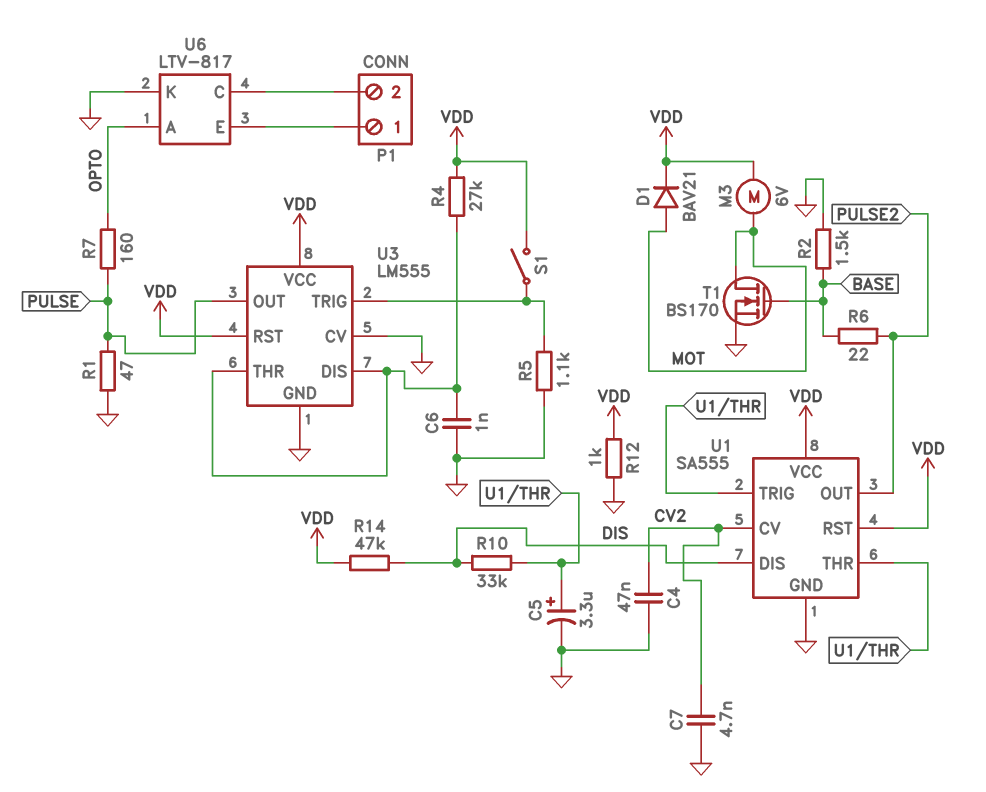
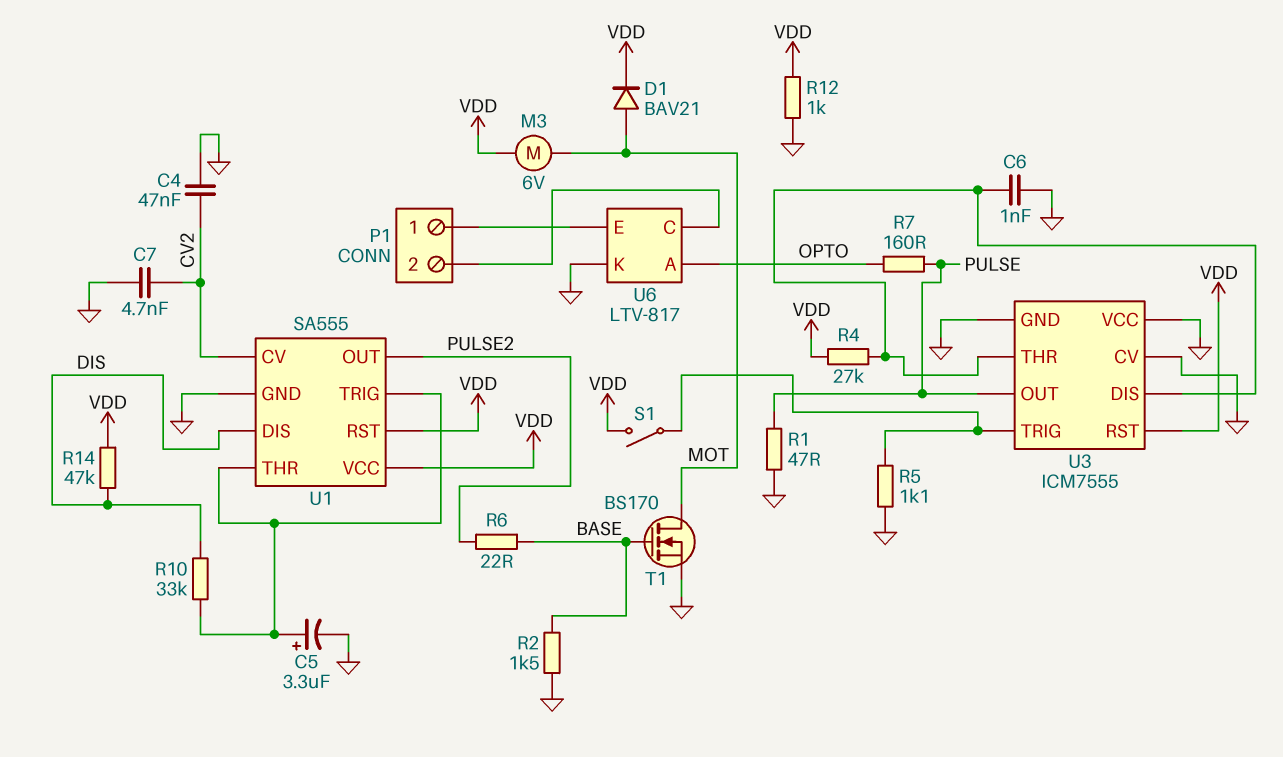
U3: LM555 -> ICM7555
U3 pin VCC: VDD -> GND

